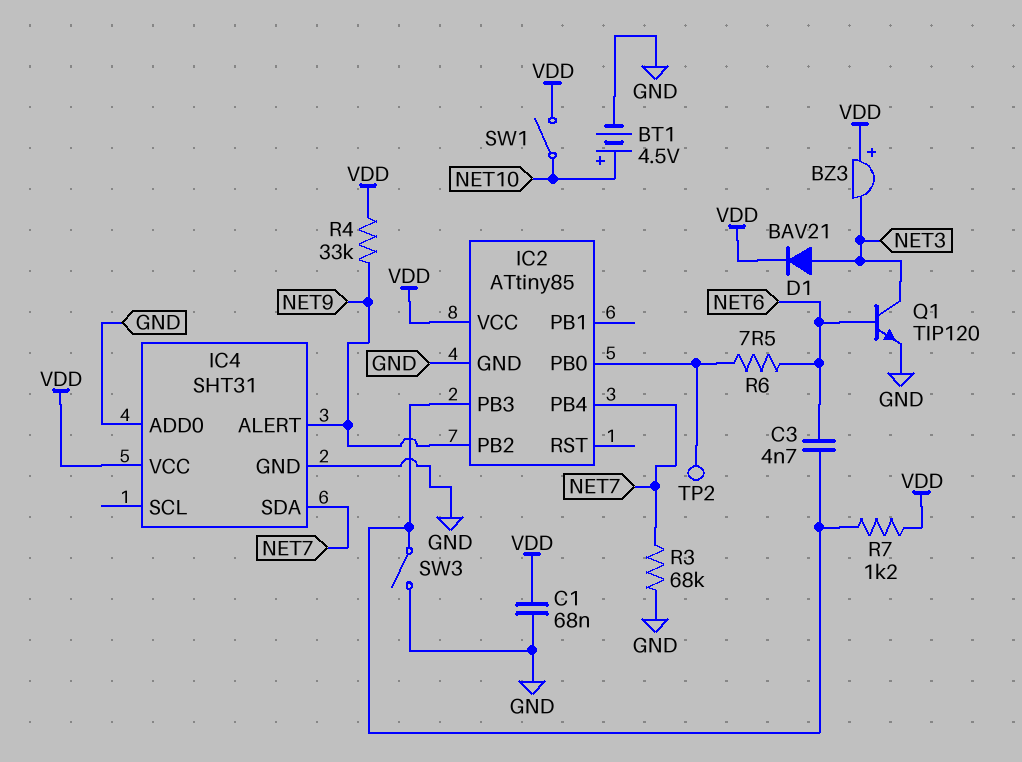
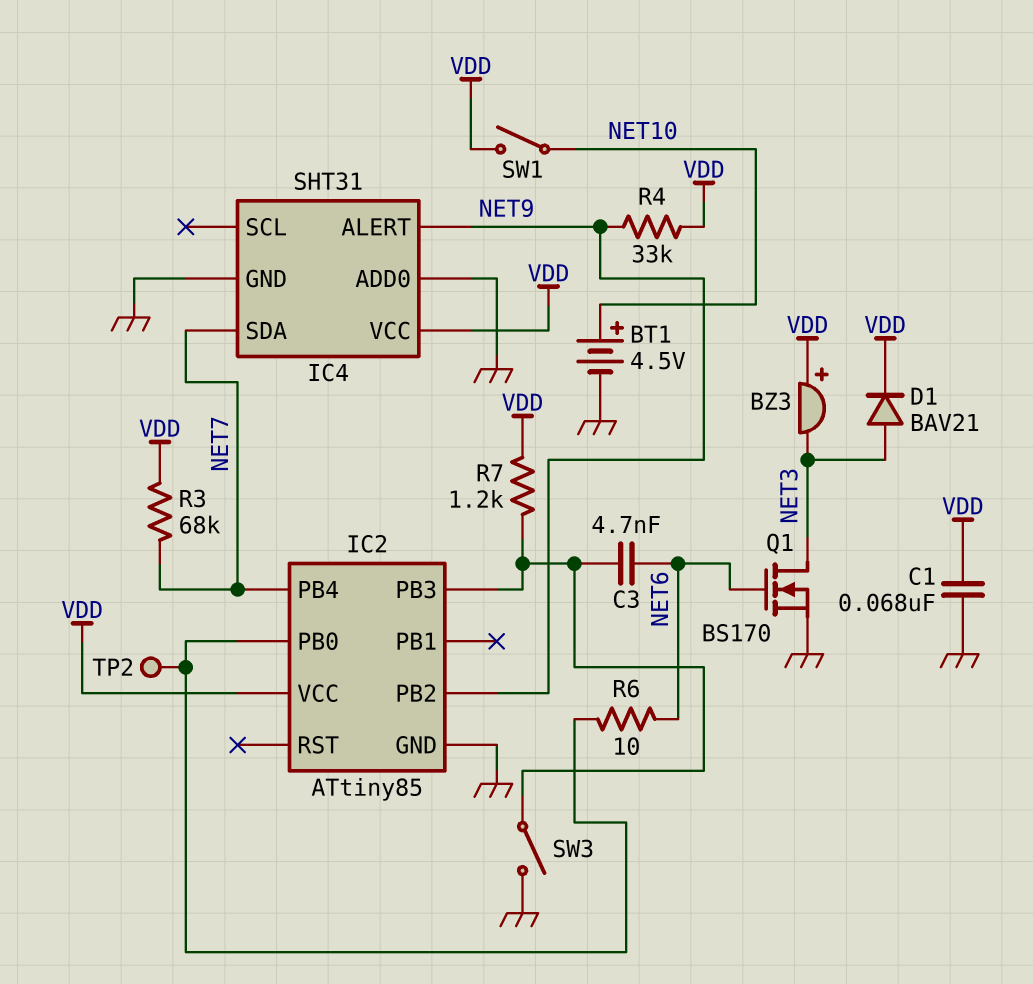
Q1: NPN TIP120 (B NET6, C NET3, E GND) -> NMOS BS170 (G NET6, D NET3, S GND)
R3: 68k (GND, NET7) -> 68k (NET7, VDD)
R6: 7.5 (IC2/PB0, NET6) -> 10 (IC2/PB0, NET6)

